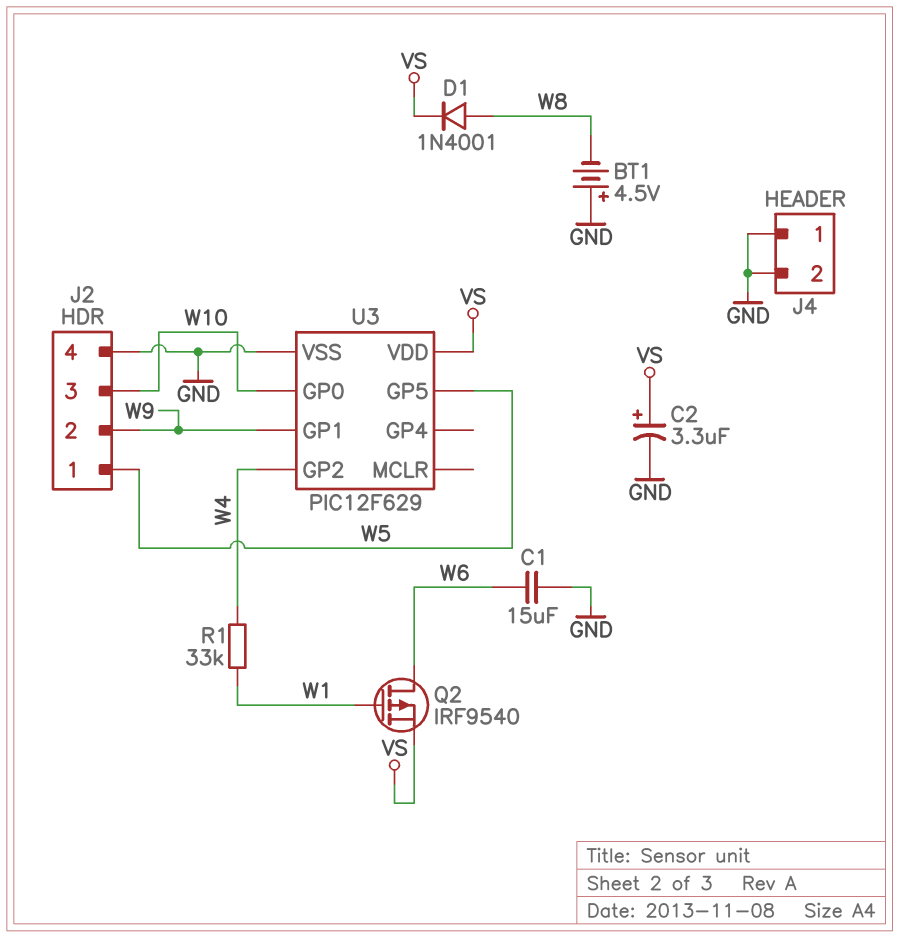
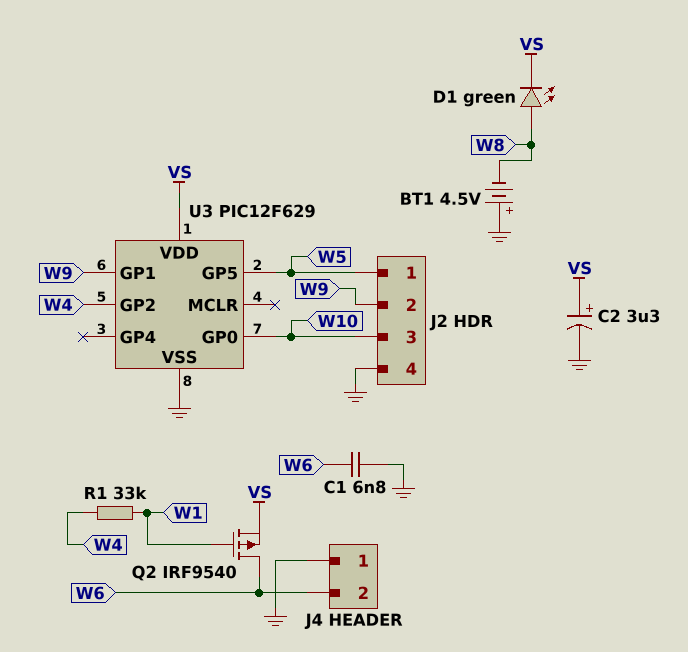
C1: 15uF (GND, W6) -> 6.8nF (GND, W6)
D1: diode 1N4001 (A W8, K VS) -> LED green (A W8, K VS)
J4 pin 2: GND -> W6

